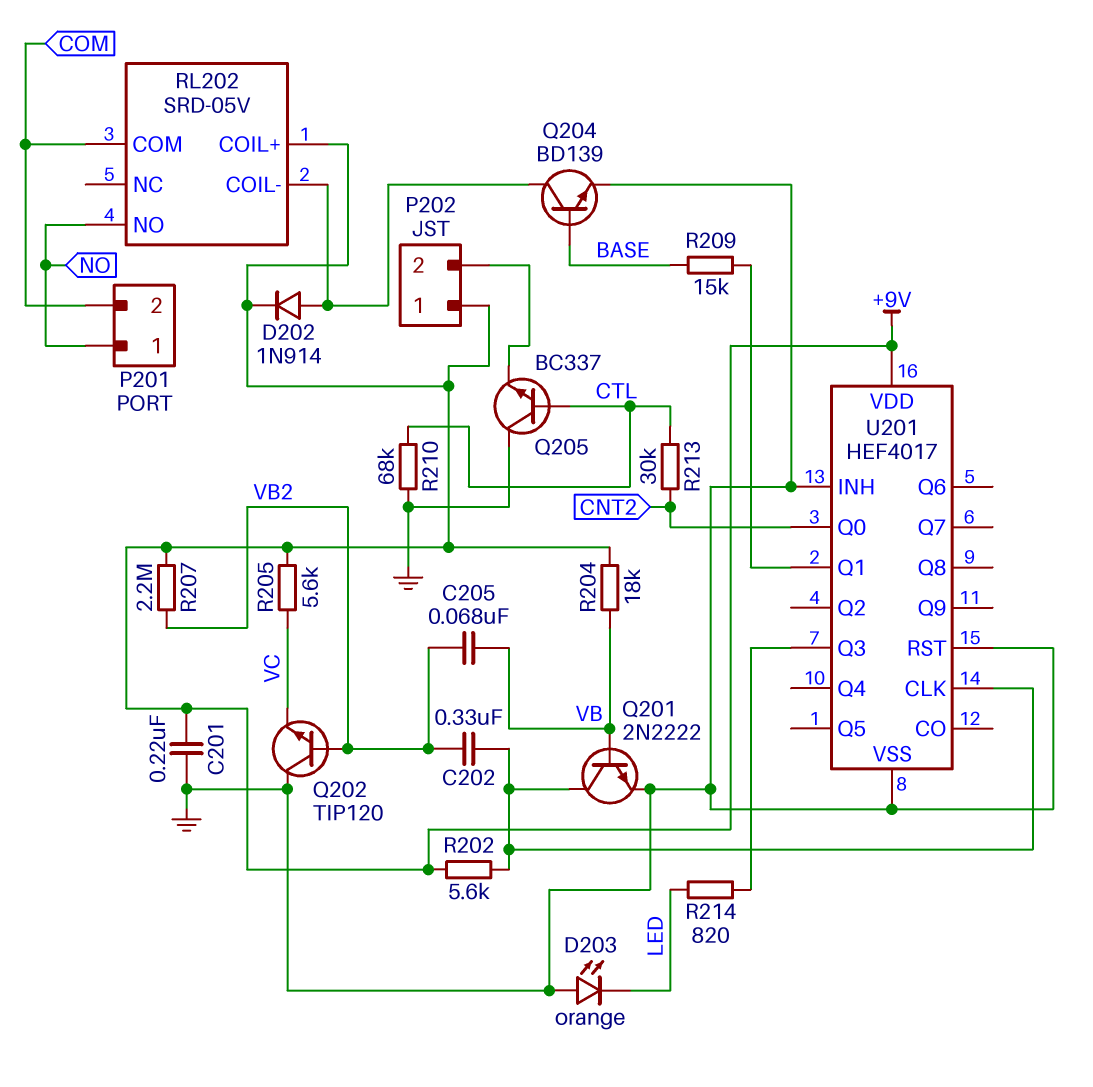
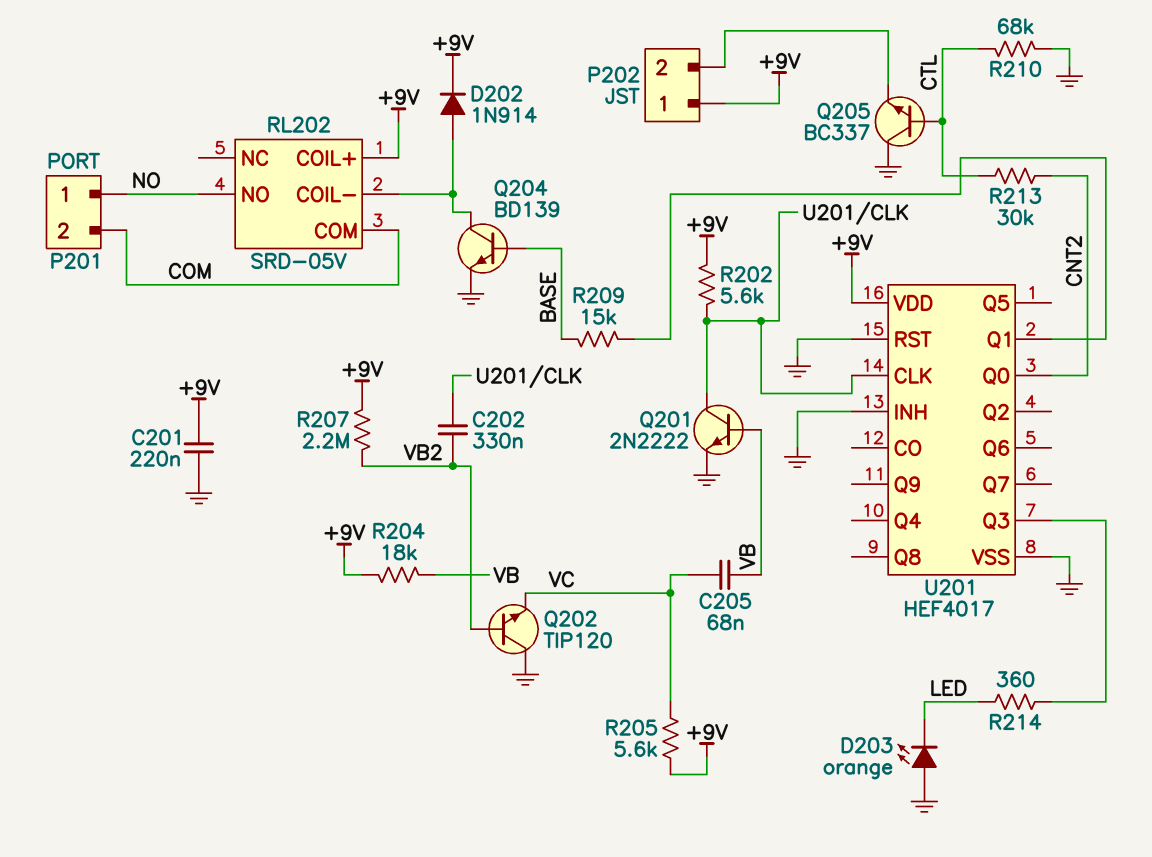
C205: 68nF (VB, VB2) -> 68nF (VB, VC)
R214: 820 (LED, U201/Q3) -> 360 (LED, U201/Q3)

